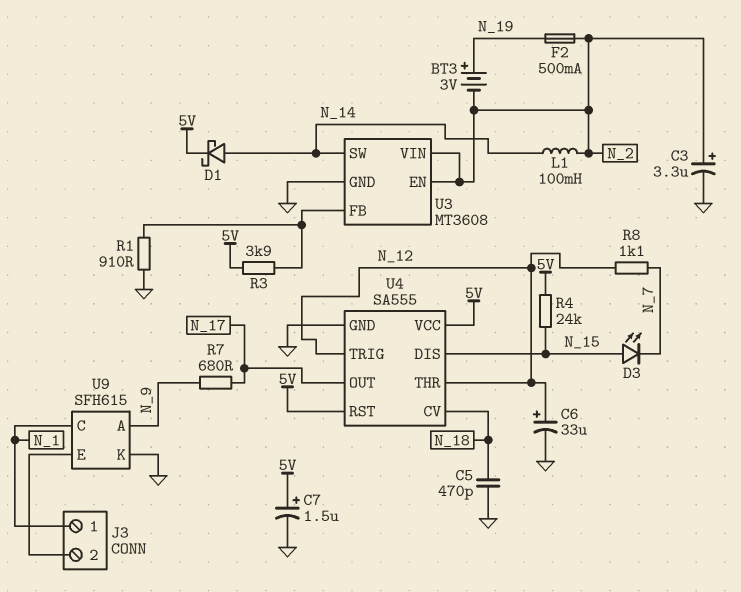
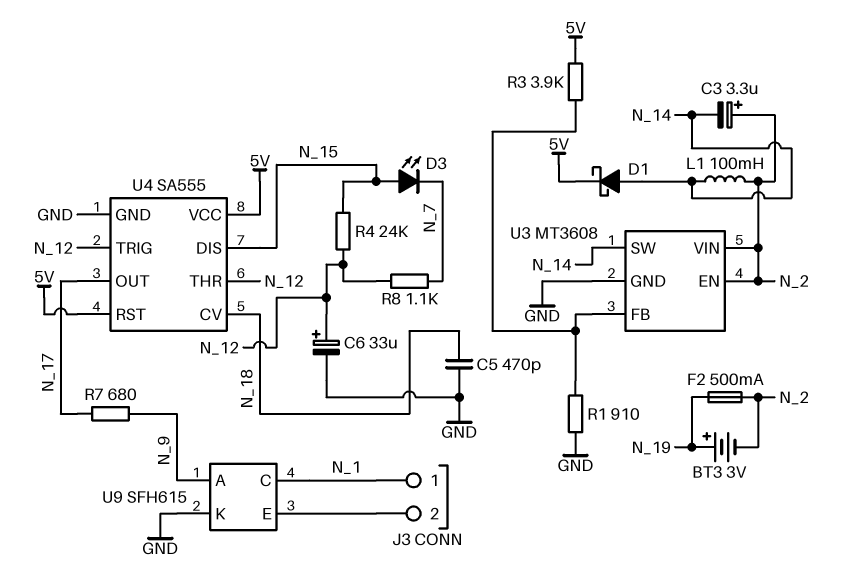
C3: 3.3uF (plus N_2, minus GND) -> 3.3uF (plus N_2, minus N_14)
C7: 1.5uF (plus 5V, minus GND) -> none
R4: 24k (5V, N_15) -> 24k (N_12, N_15)

